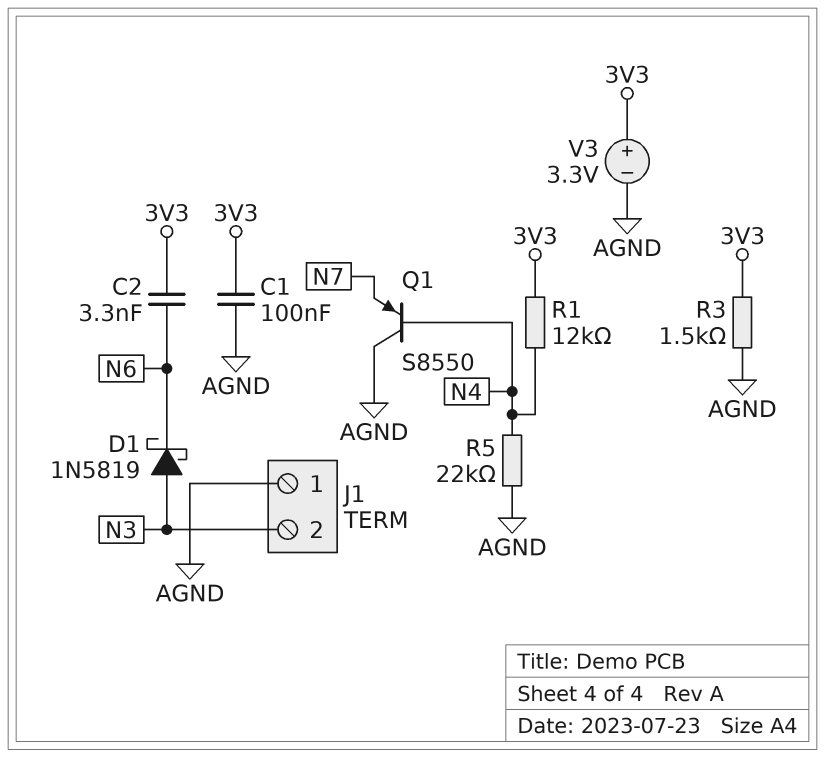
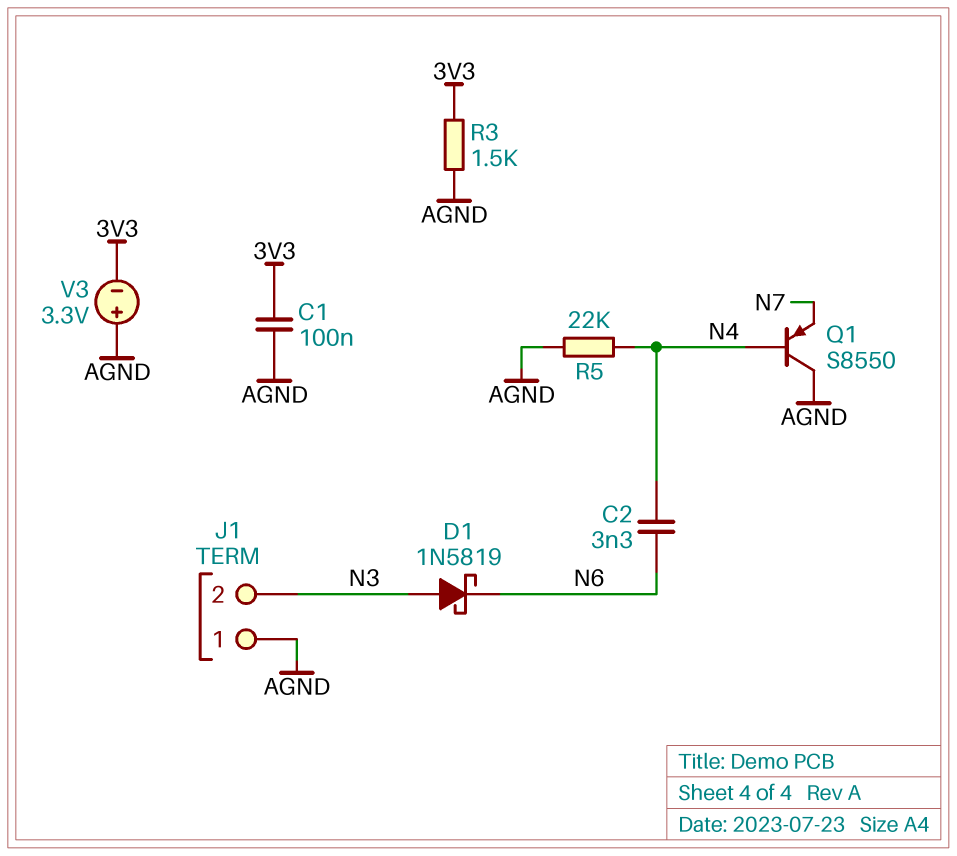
C2: 3.3nF (3V3, N6) -> 3.3nF (N4, N6)
R1: 12k (3V3, N4) -> none
V3: 3.3V (plus 3V3, minus AGND) -> 3.3V (plus AGND, minus 3V3)

